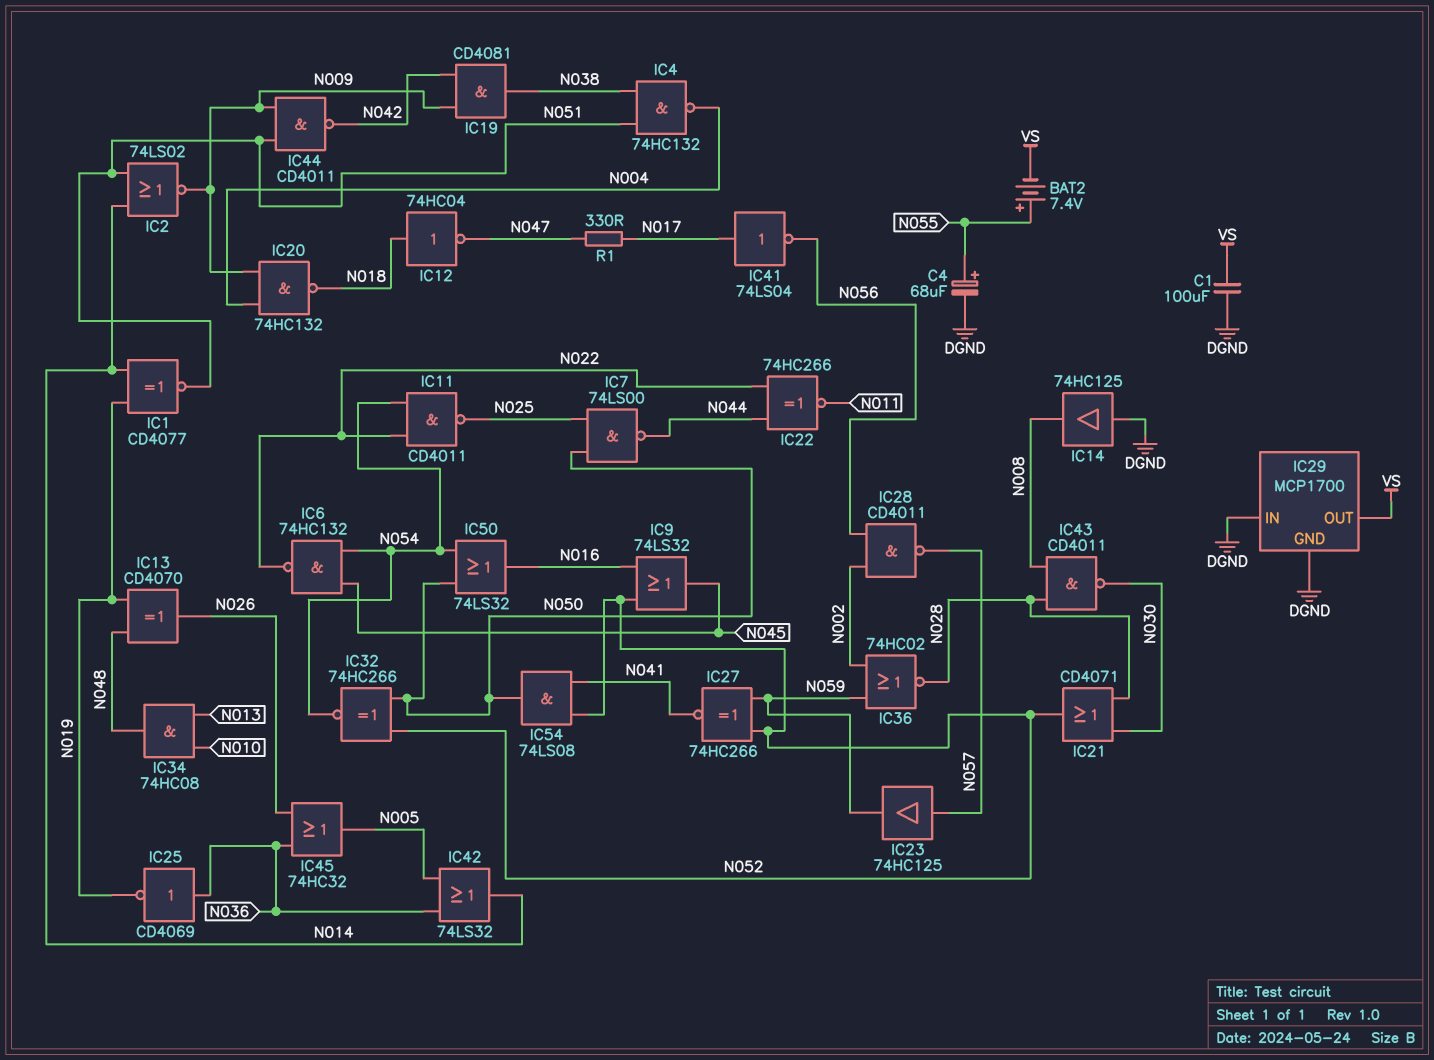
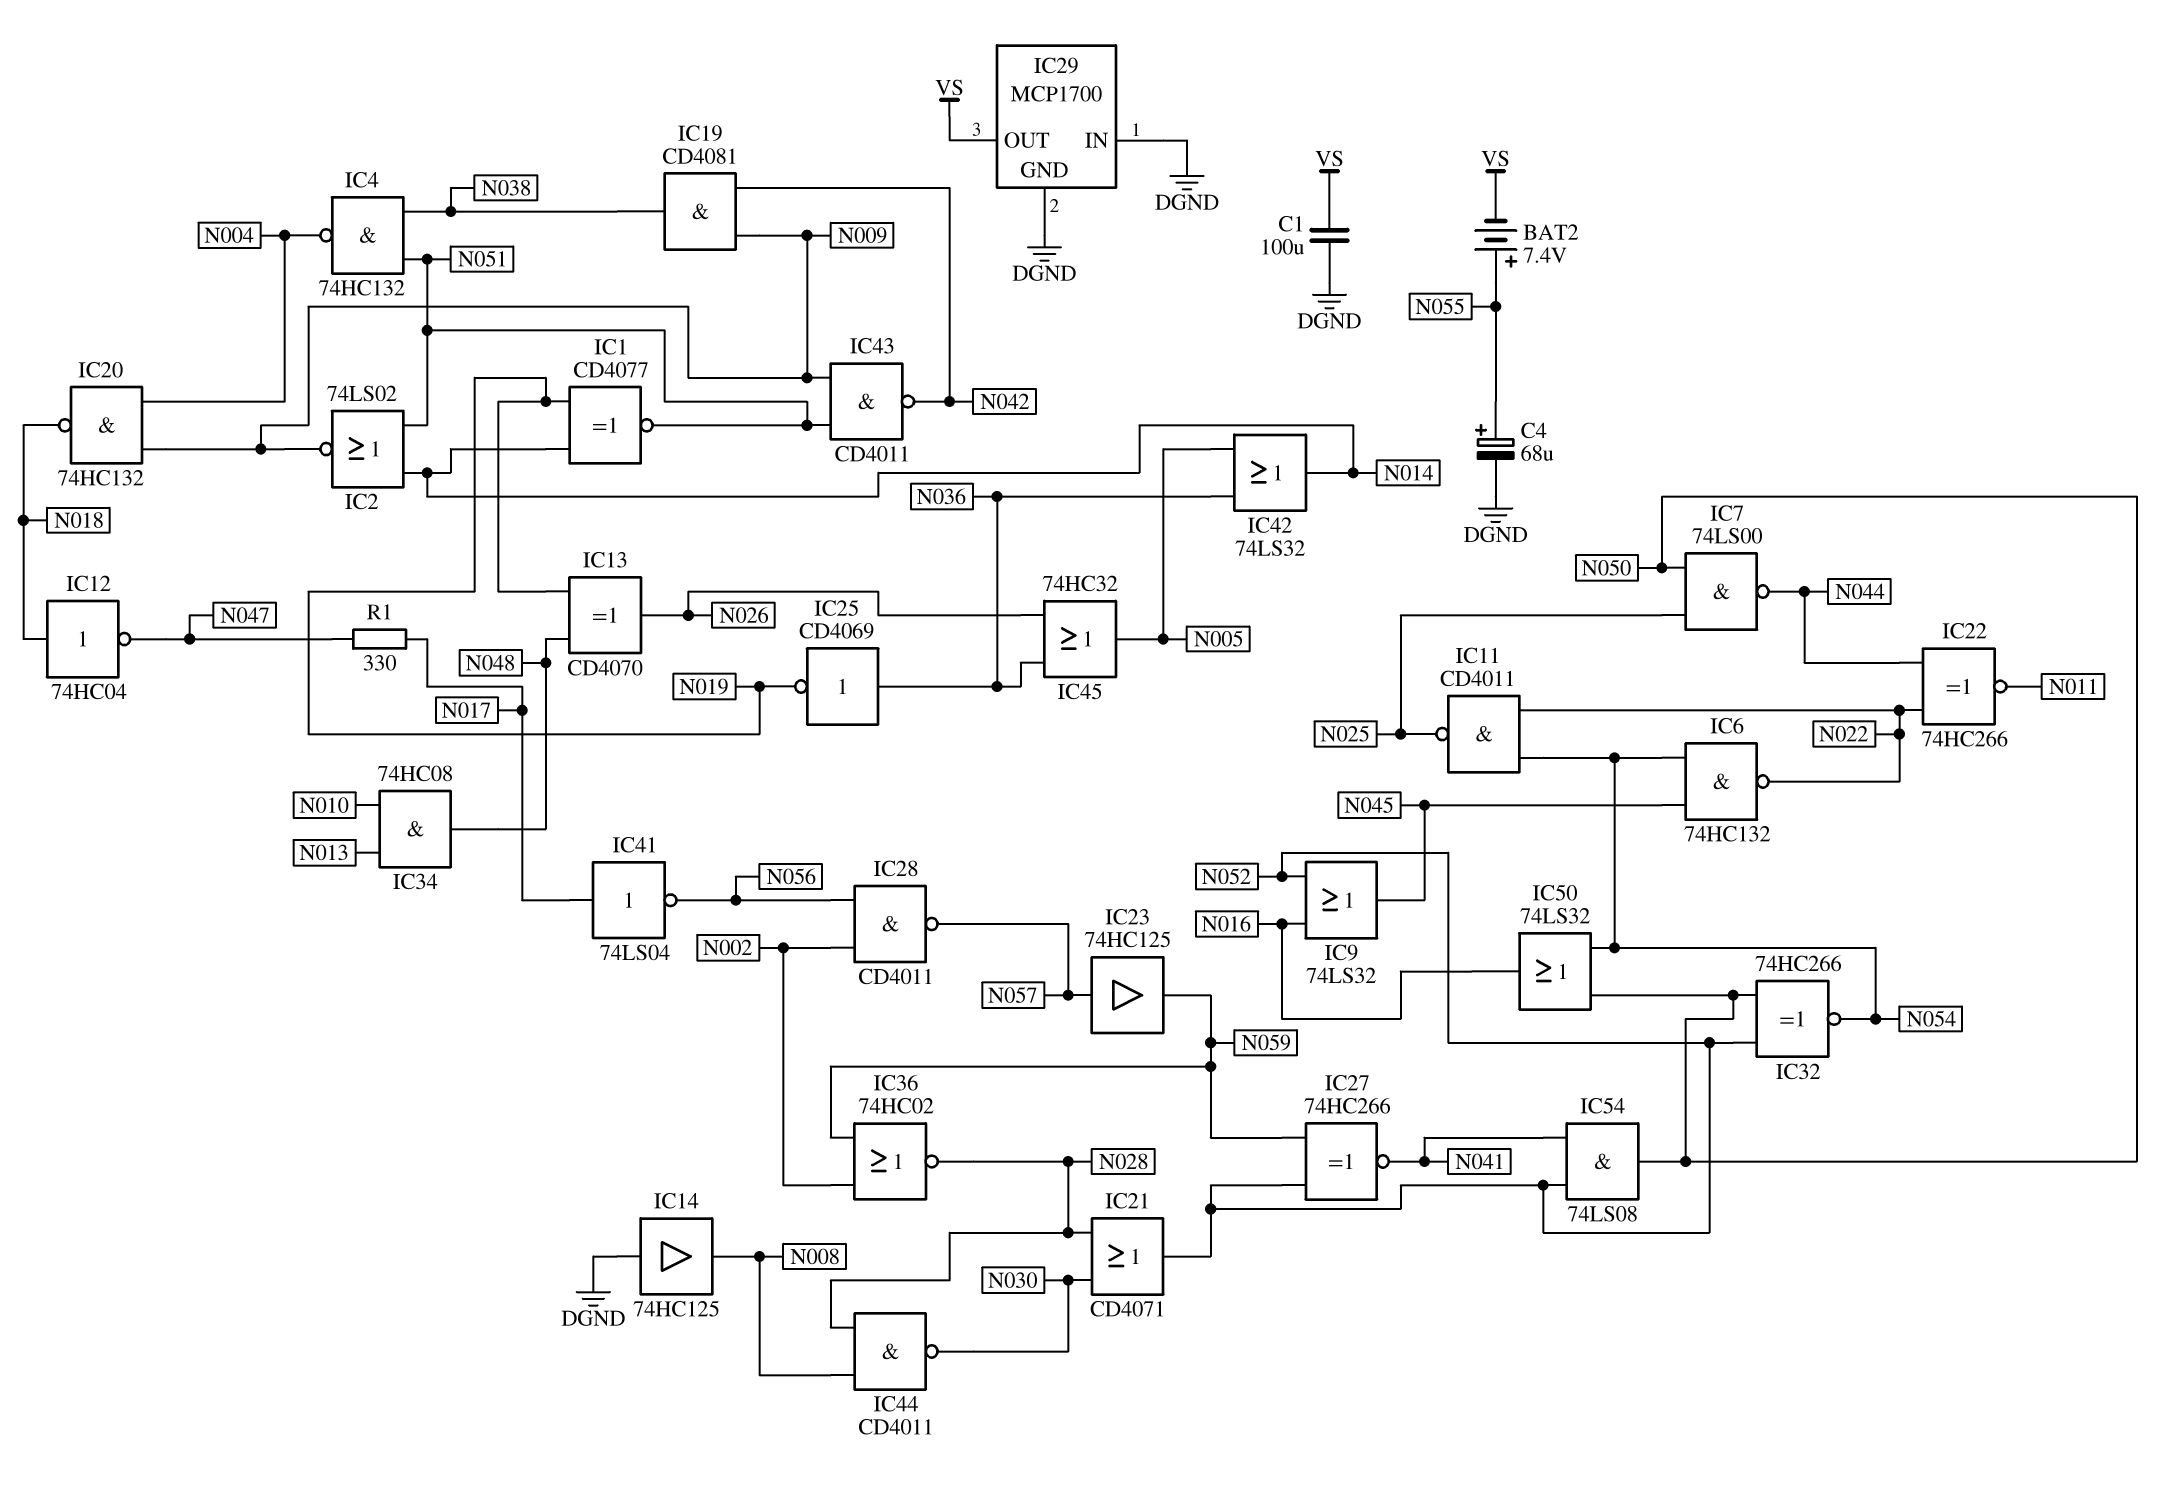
IC43: NAND CD4011 (in N008, in N028, out N030) -> NAND CD4011 (in N009, in N051, out N042)
IC44: NAND CD4011 (in N009, in N051, out N042) -> NAND CD4011 (in N008, in N028, out N030)

